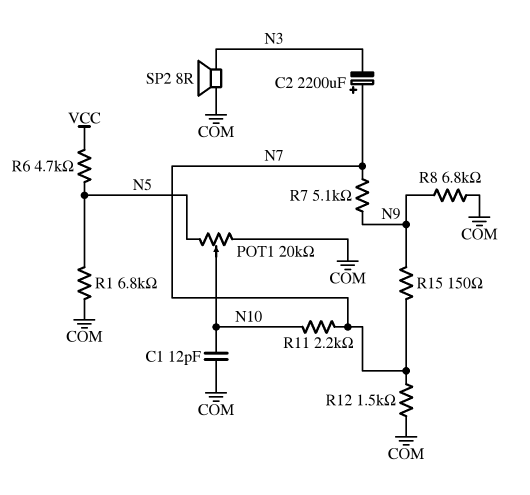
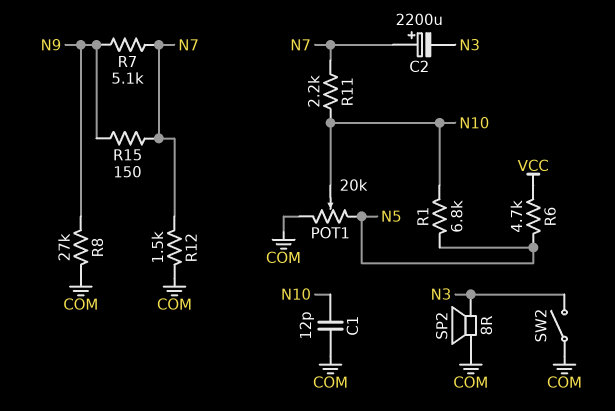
R1: 6.8k (COM, N5) -> 6.8k (N5, N10)
R8: 6.8k (COM, N9) -> 27k (COM, N9)
SW2: none -> switch (COM, N3)

